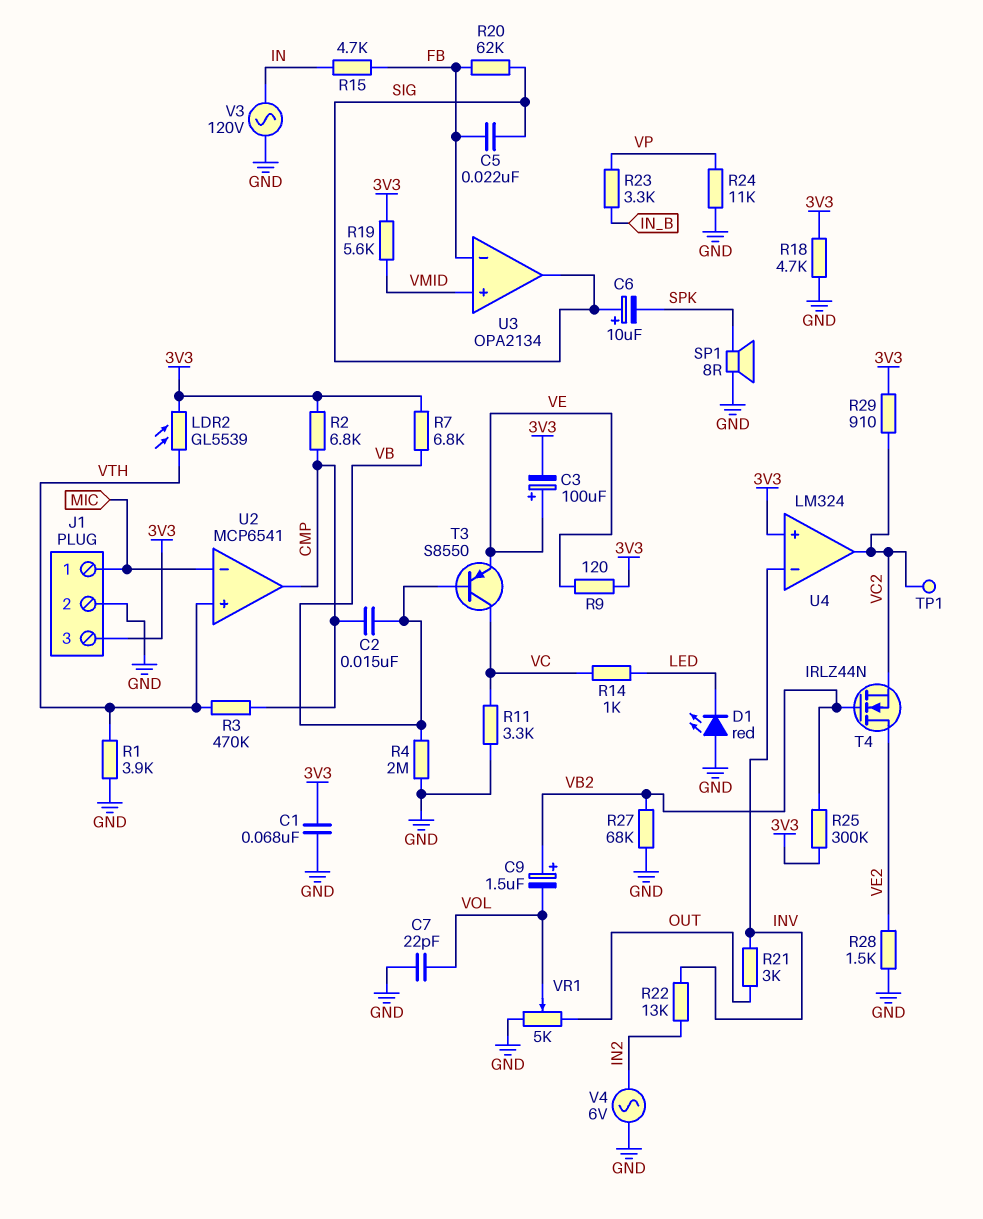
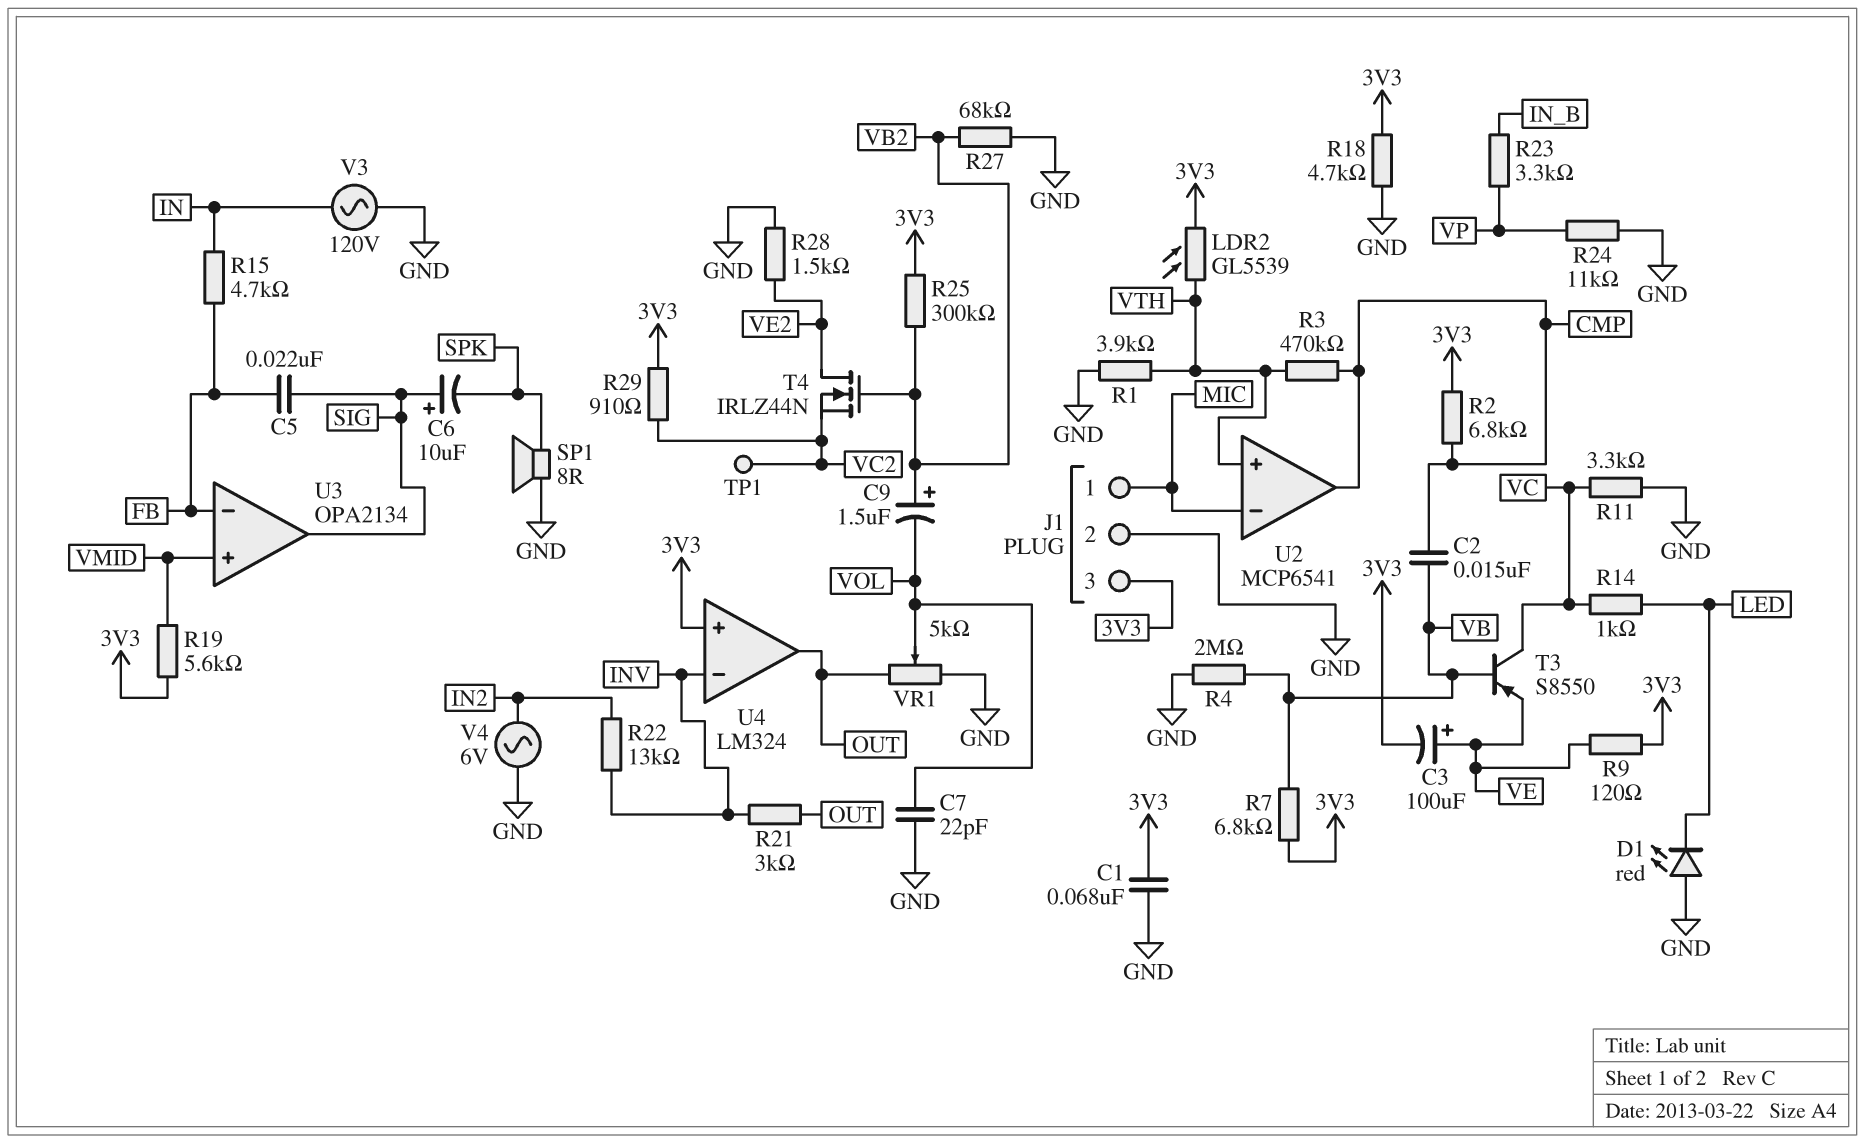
R20: 62k (FB, SIG) -> none
U4 pin out: VC2 -> OUT

